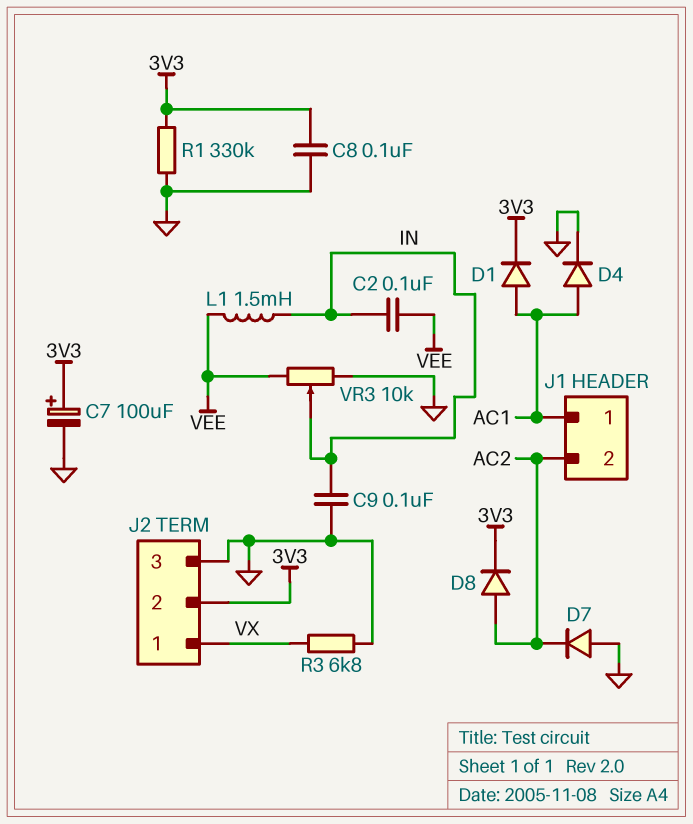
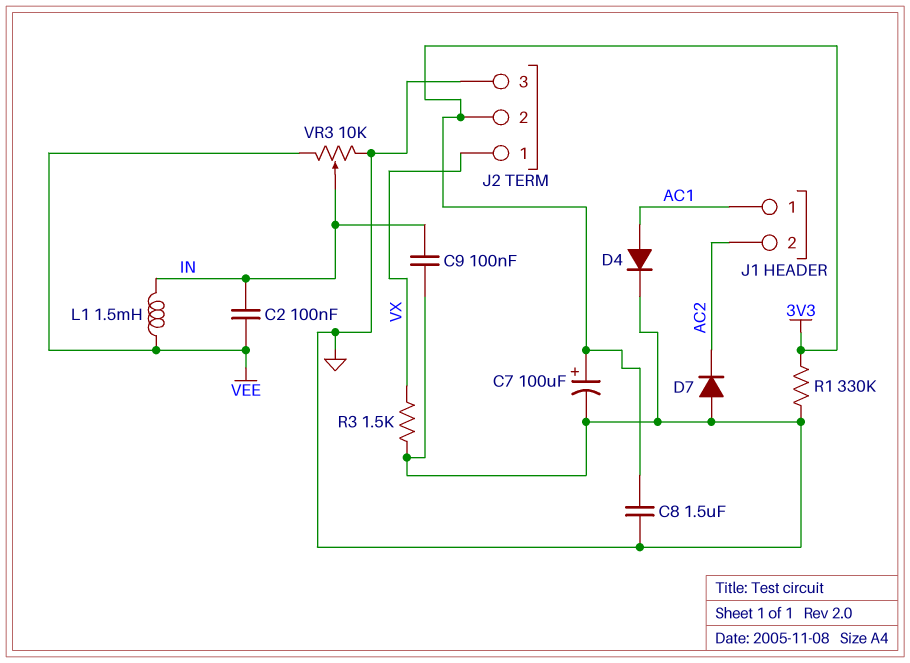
C8: 100nF (3V3, GND) -> 1.5uF (3V3, GND)
D1: diode (A AC1, K 3V3) -> none
D8: diode (A AC2, K 3V3) -> none
R3: 6.8k (GND, VX) -> 1.5k (GND, VX)

